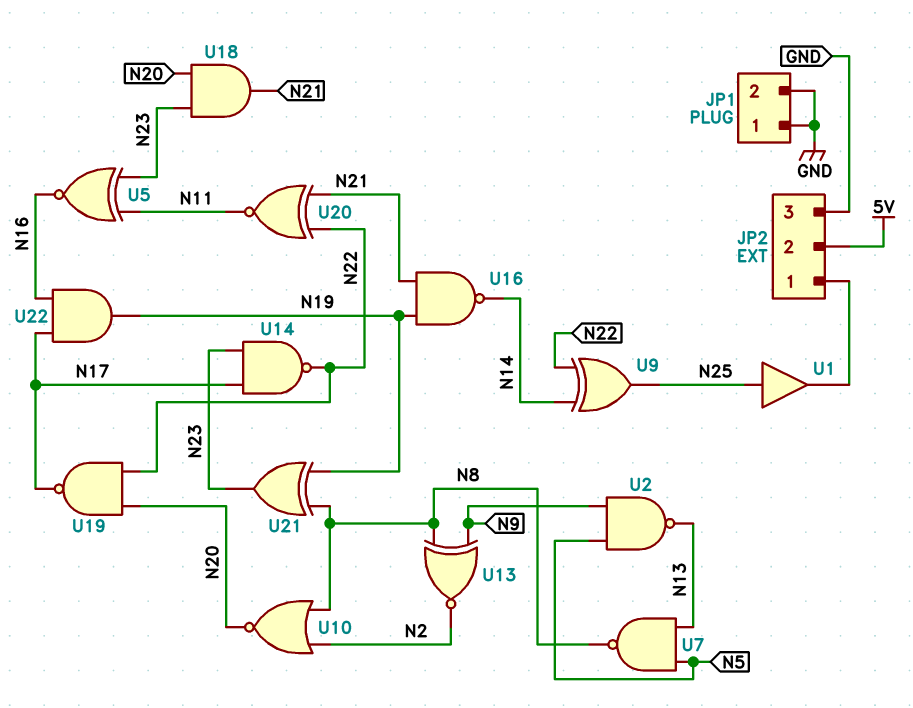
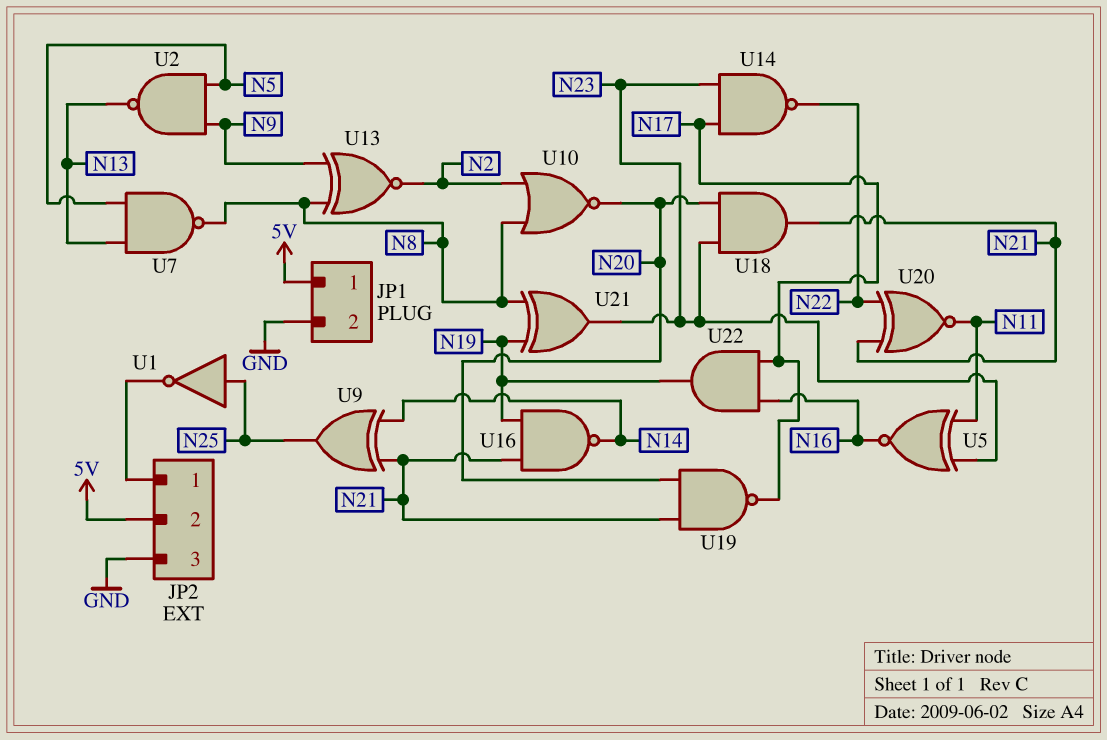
JP1 pin 1: GND -> 5V
U1: buffer (in N25, out JP2/1) -> NOT (in N25, out JP2/1)
U9: XOR (in N14, in N22, out N25) -> XOR (in N14, in N21, out N25)
U19: NAND (in N20, in N22, out N17) -> NAND (in N20, in N21, out N17)

